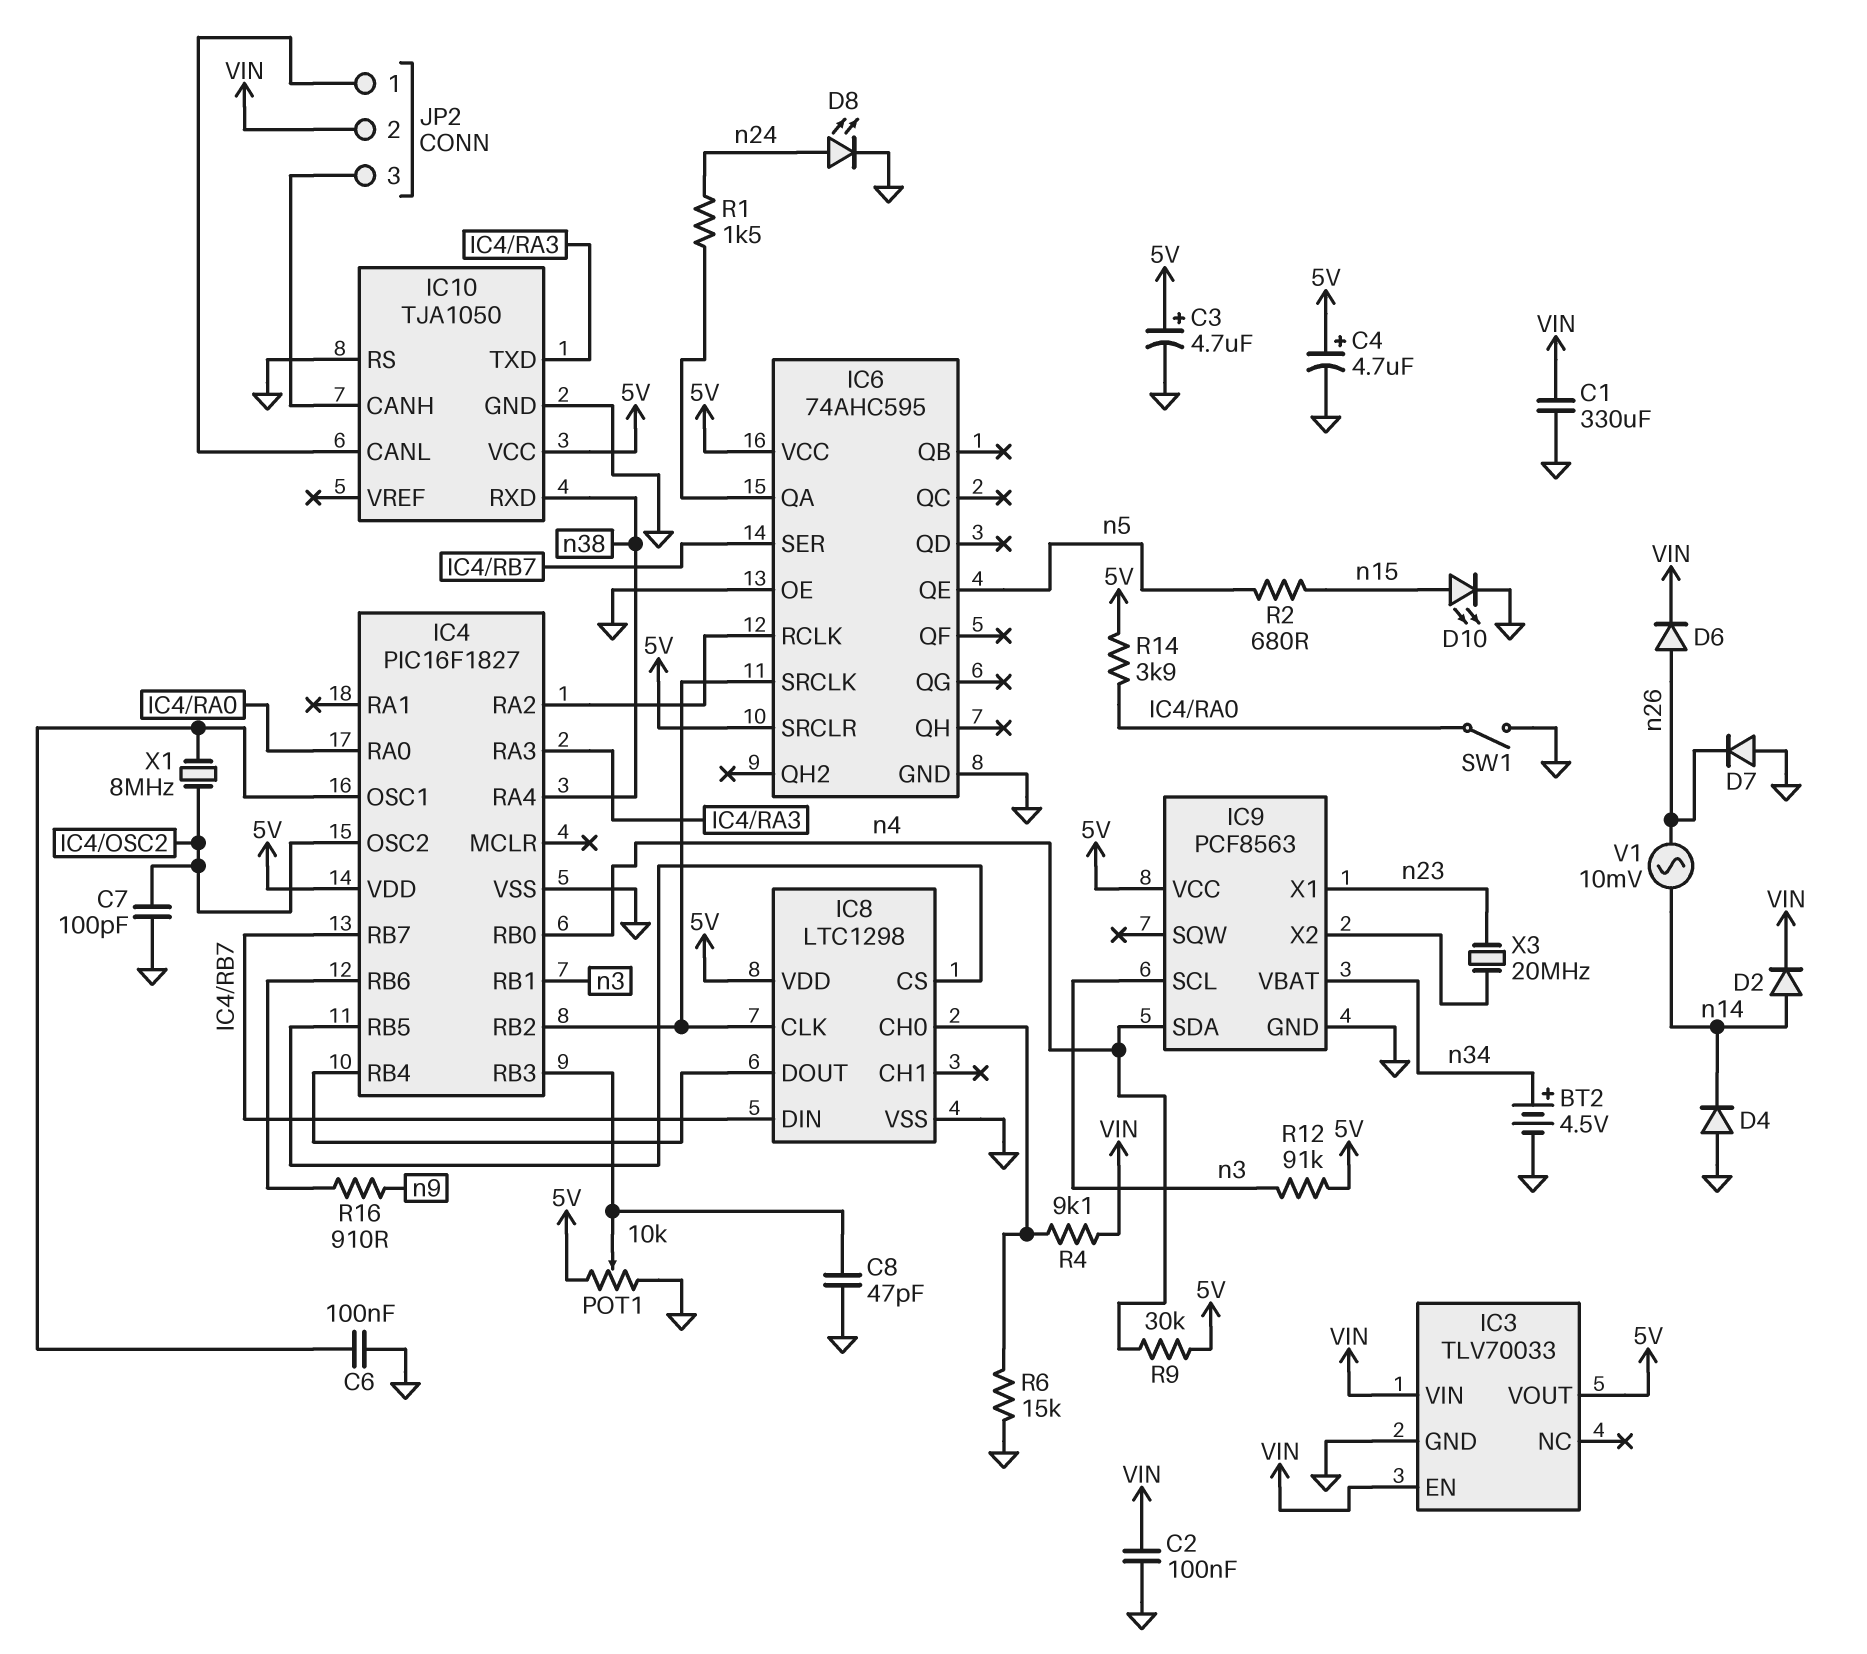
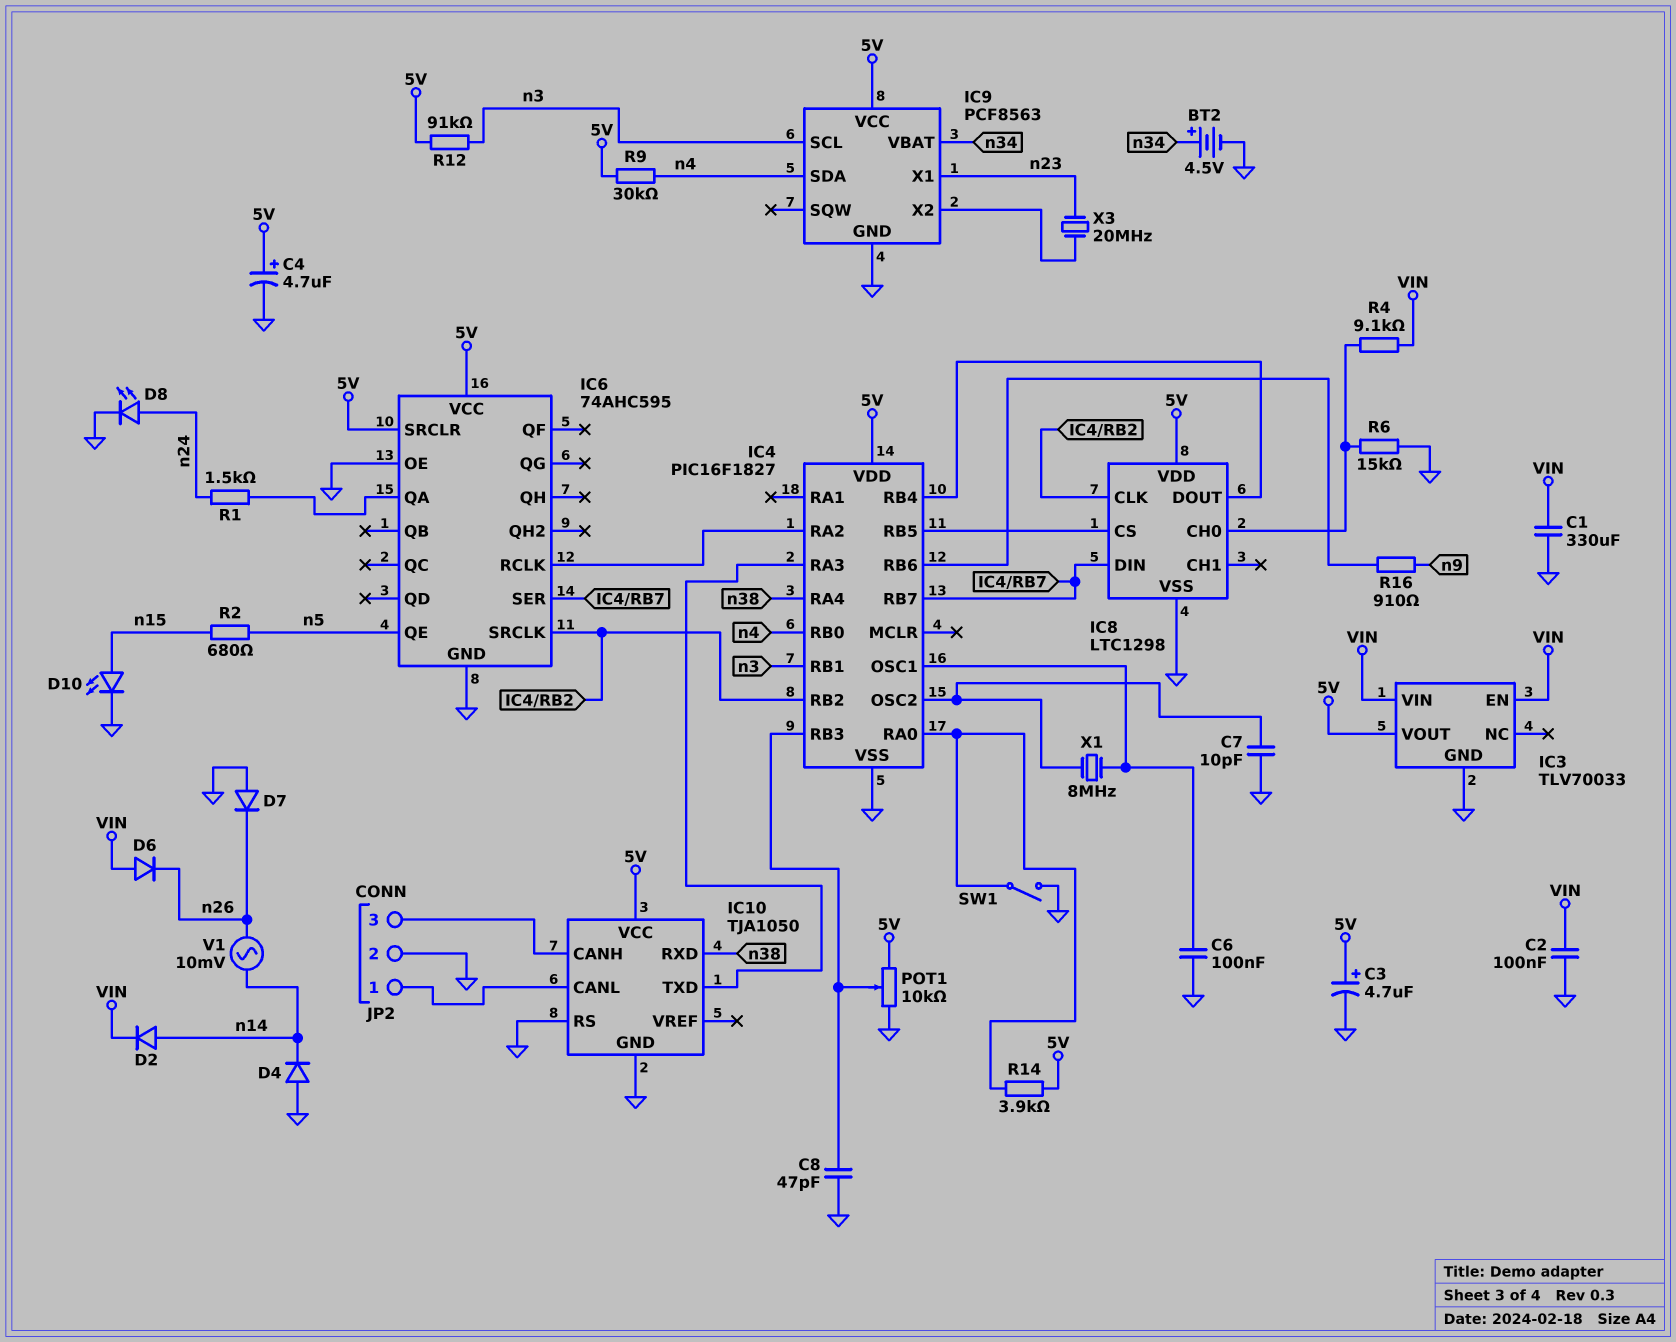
C7: 100pF (GND, IC4/OSC2) -> 10pF (GND, IC4/OSC2)
D6: diode (A n26, K VIN) -> diode (A VIN, K n26)
JP2 pin 2: VIN -> GND

